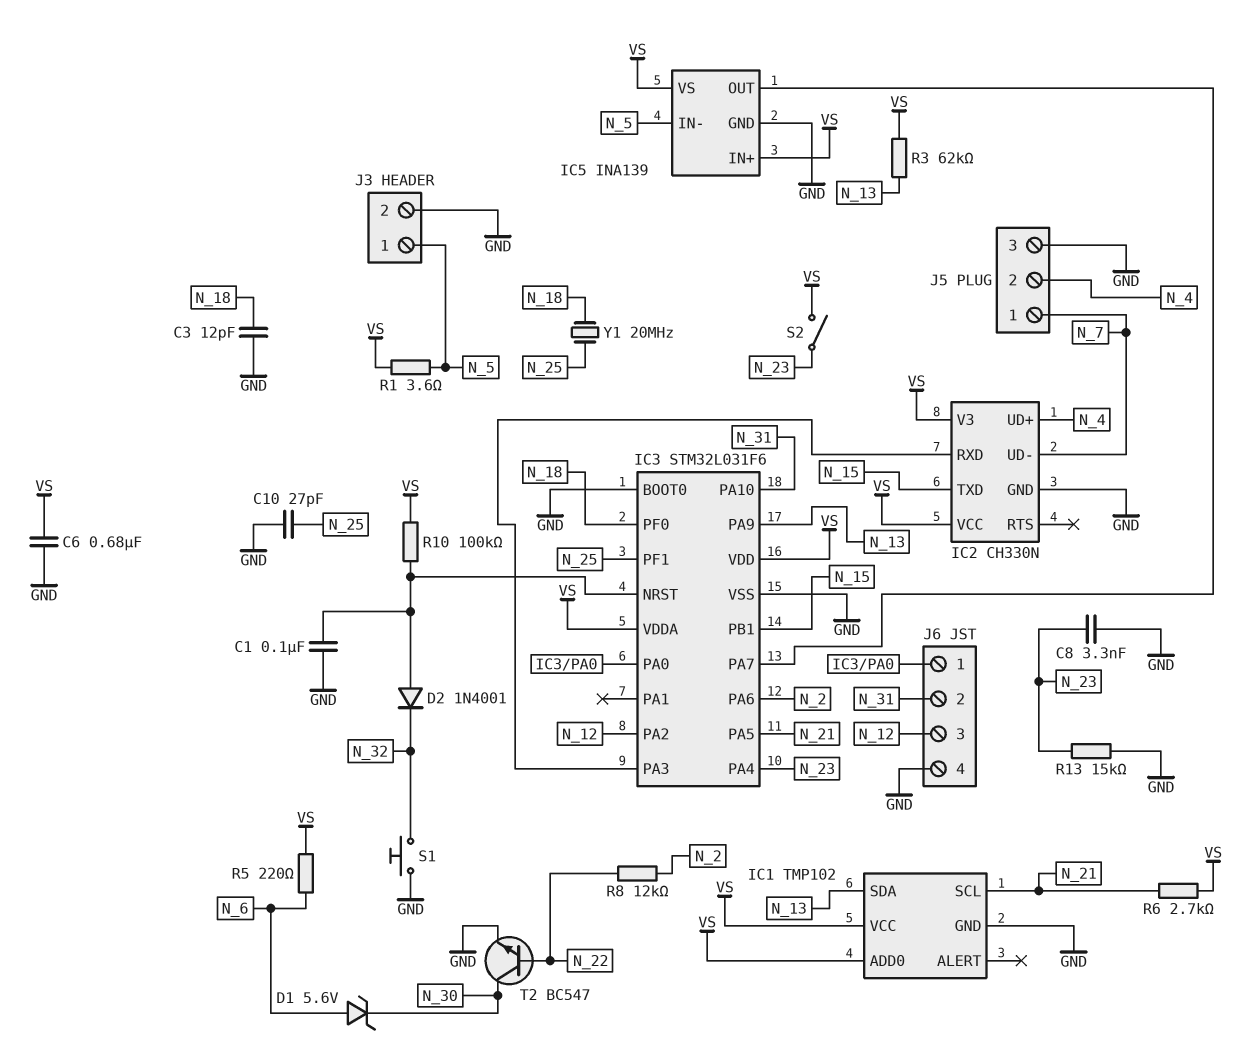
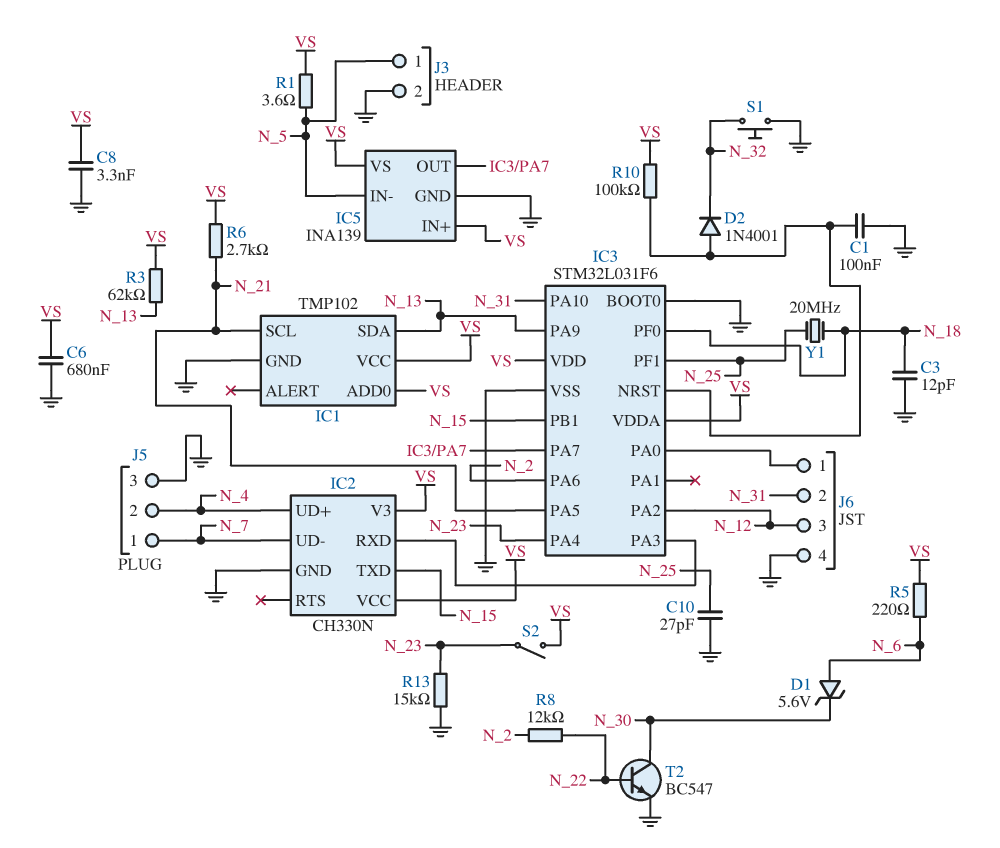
C8: 3.3nF (GND, N_23) -> 3.3nF (GND, VS)

